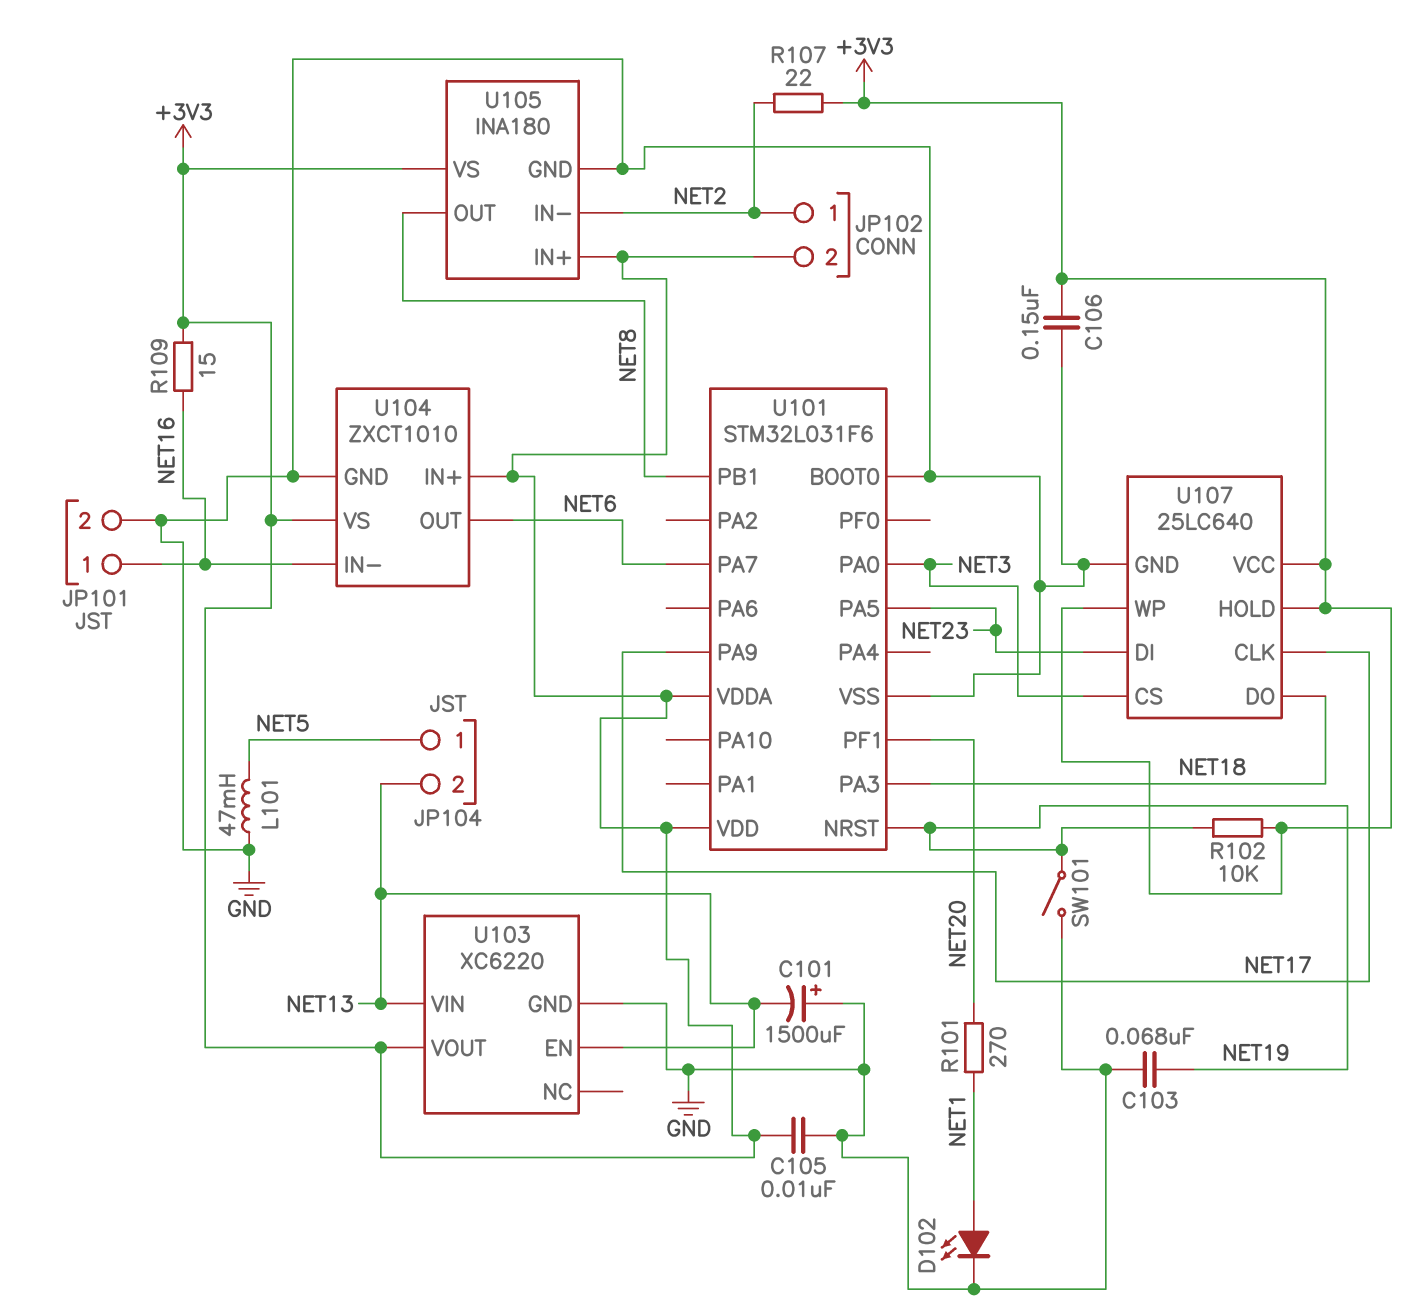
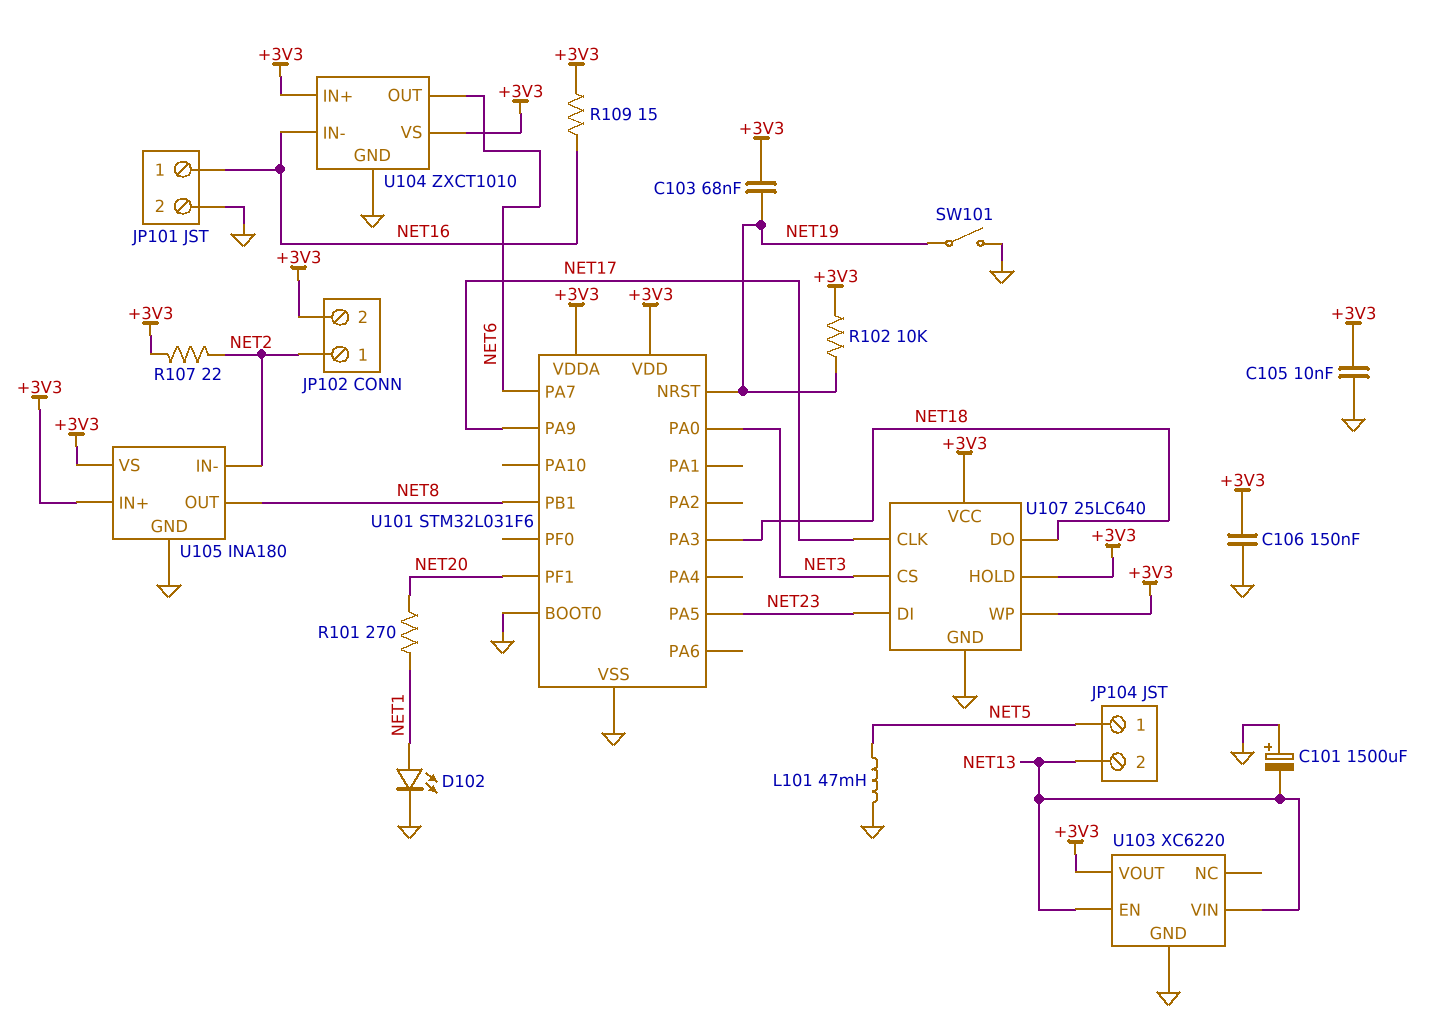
C103: 68nF (GND, NET19) -> 68nF (+3V3, NET19)

